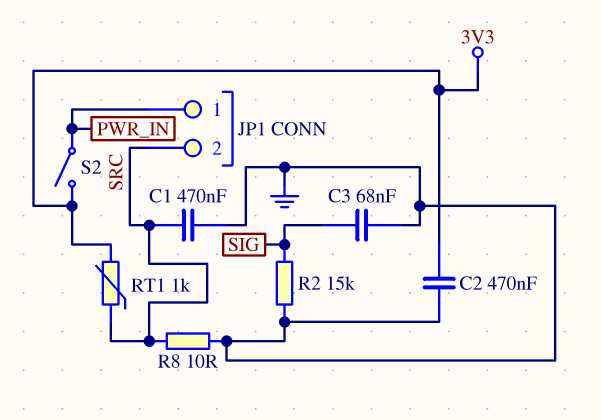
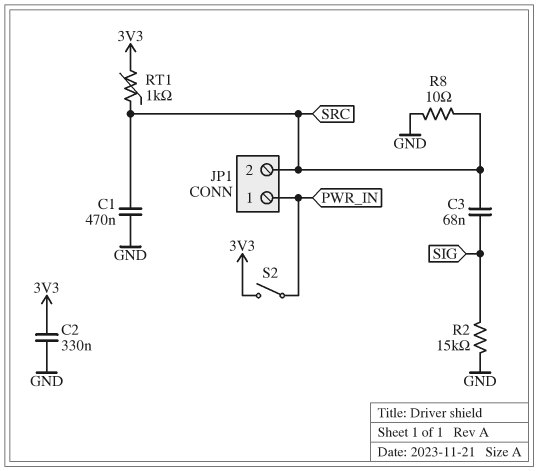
C2: 470nF (3V3, GND) -> 330nF (3V3, GND)
C3: 68nF (GND, SIG) -> 68nF (SIG, SRC)

